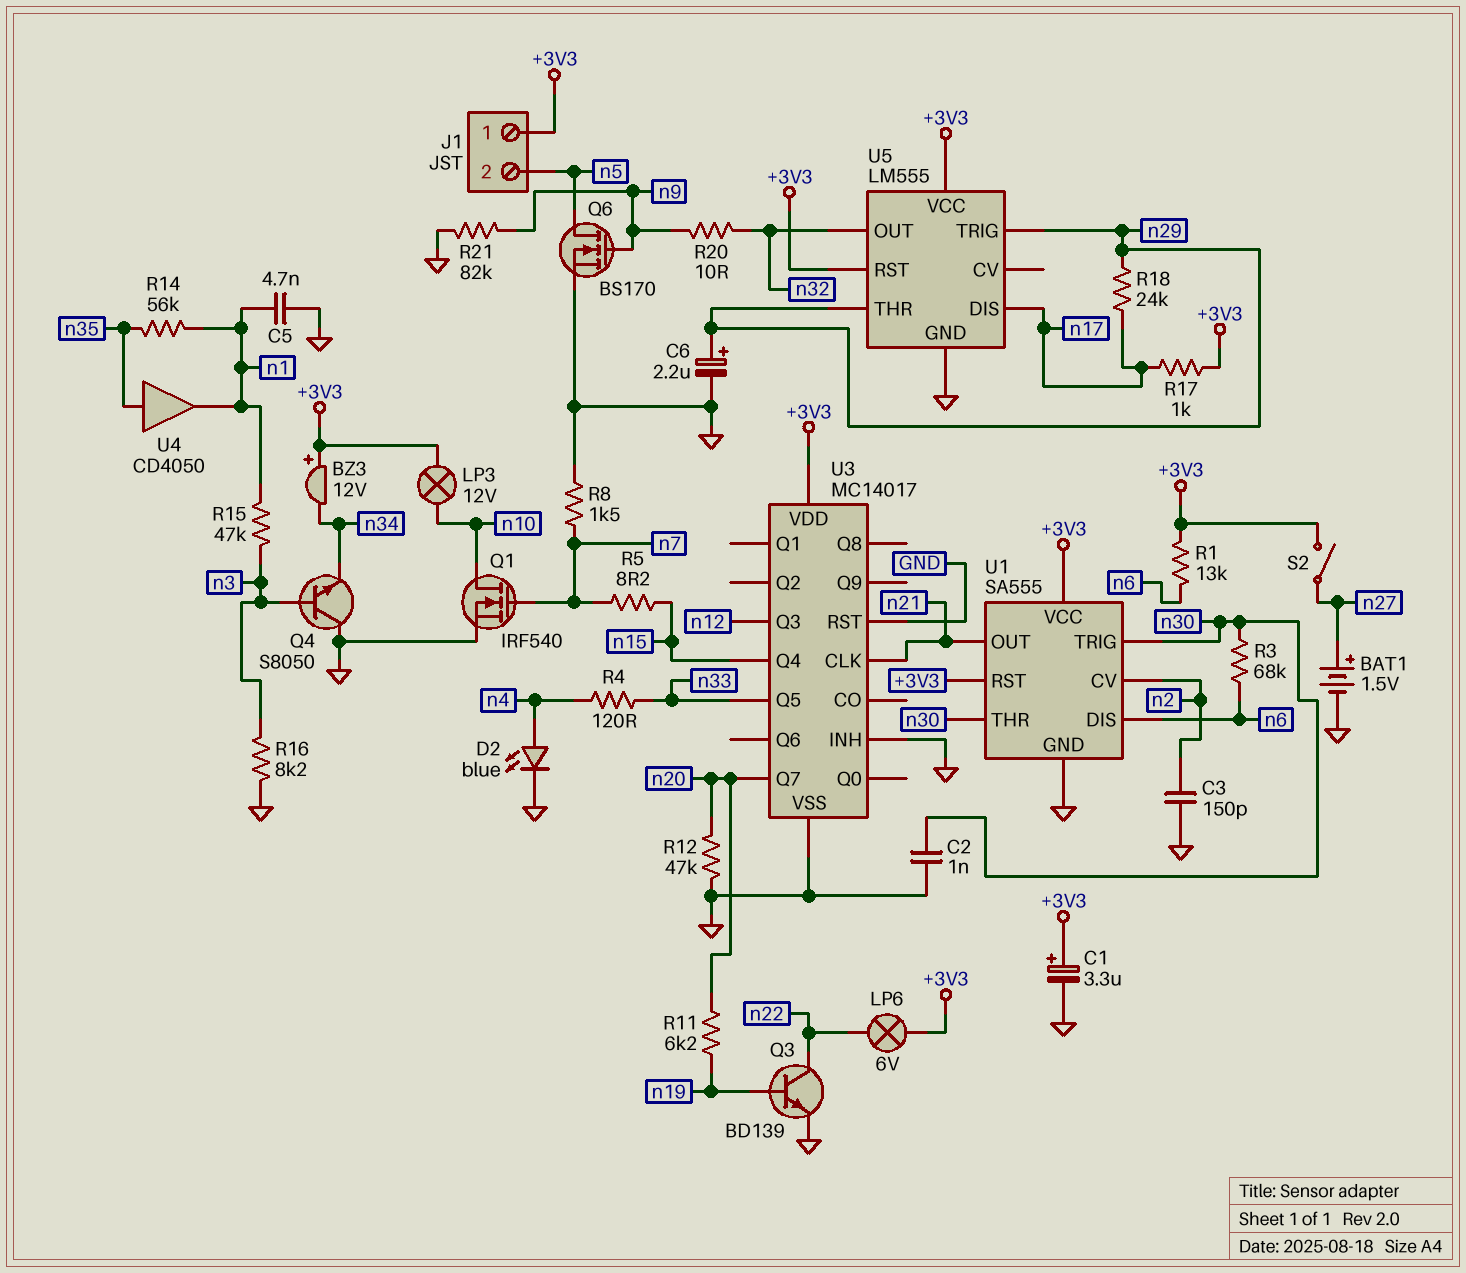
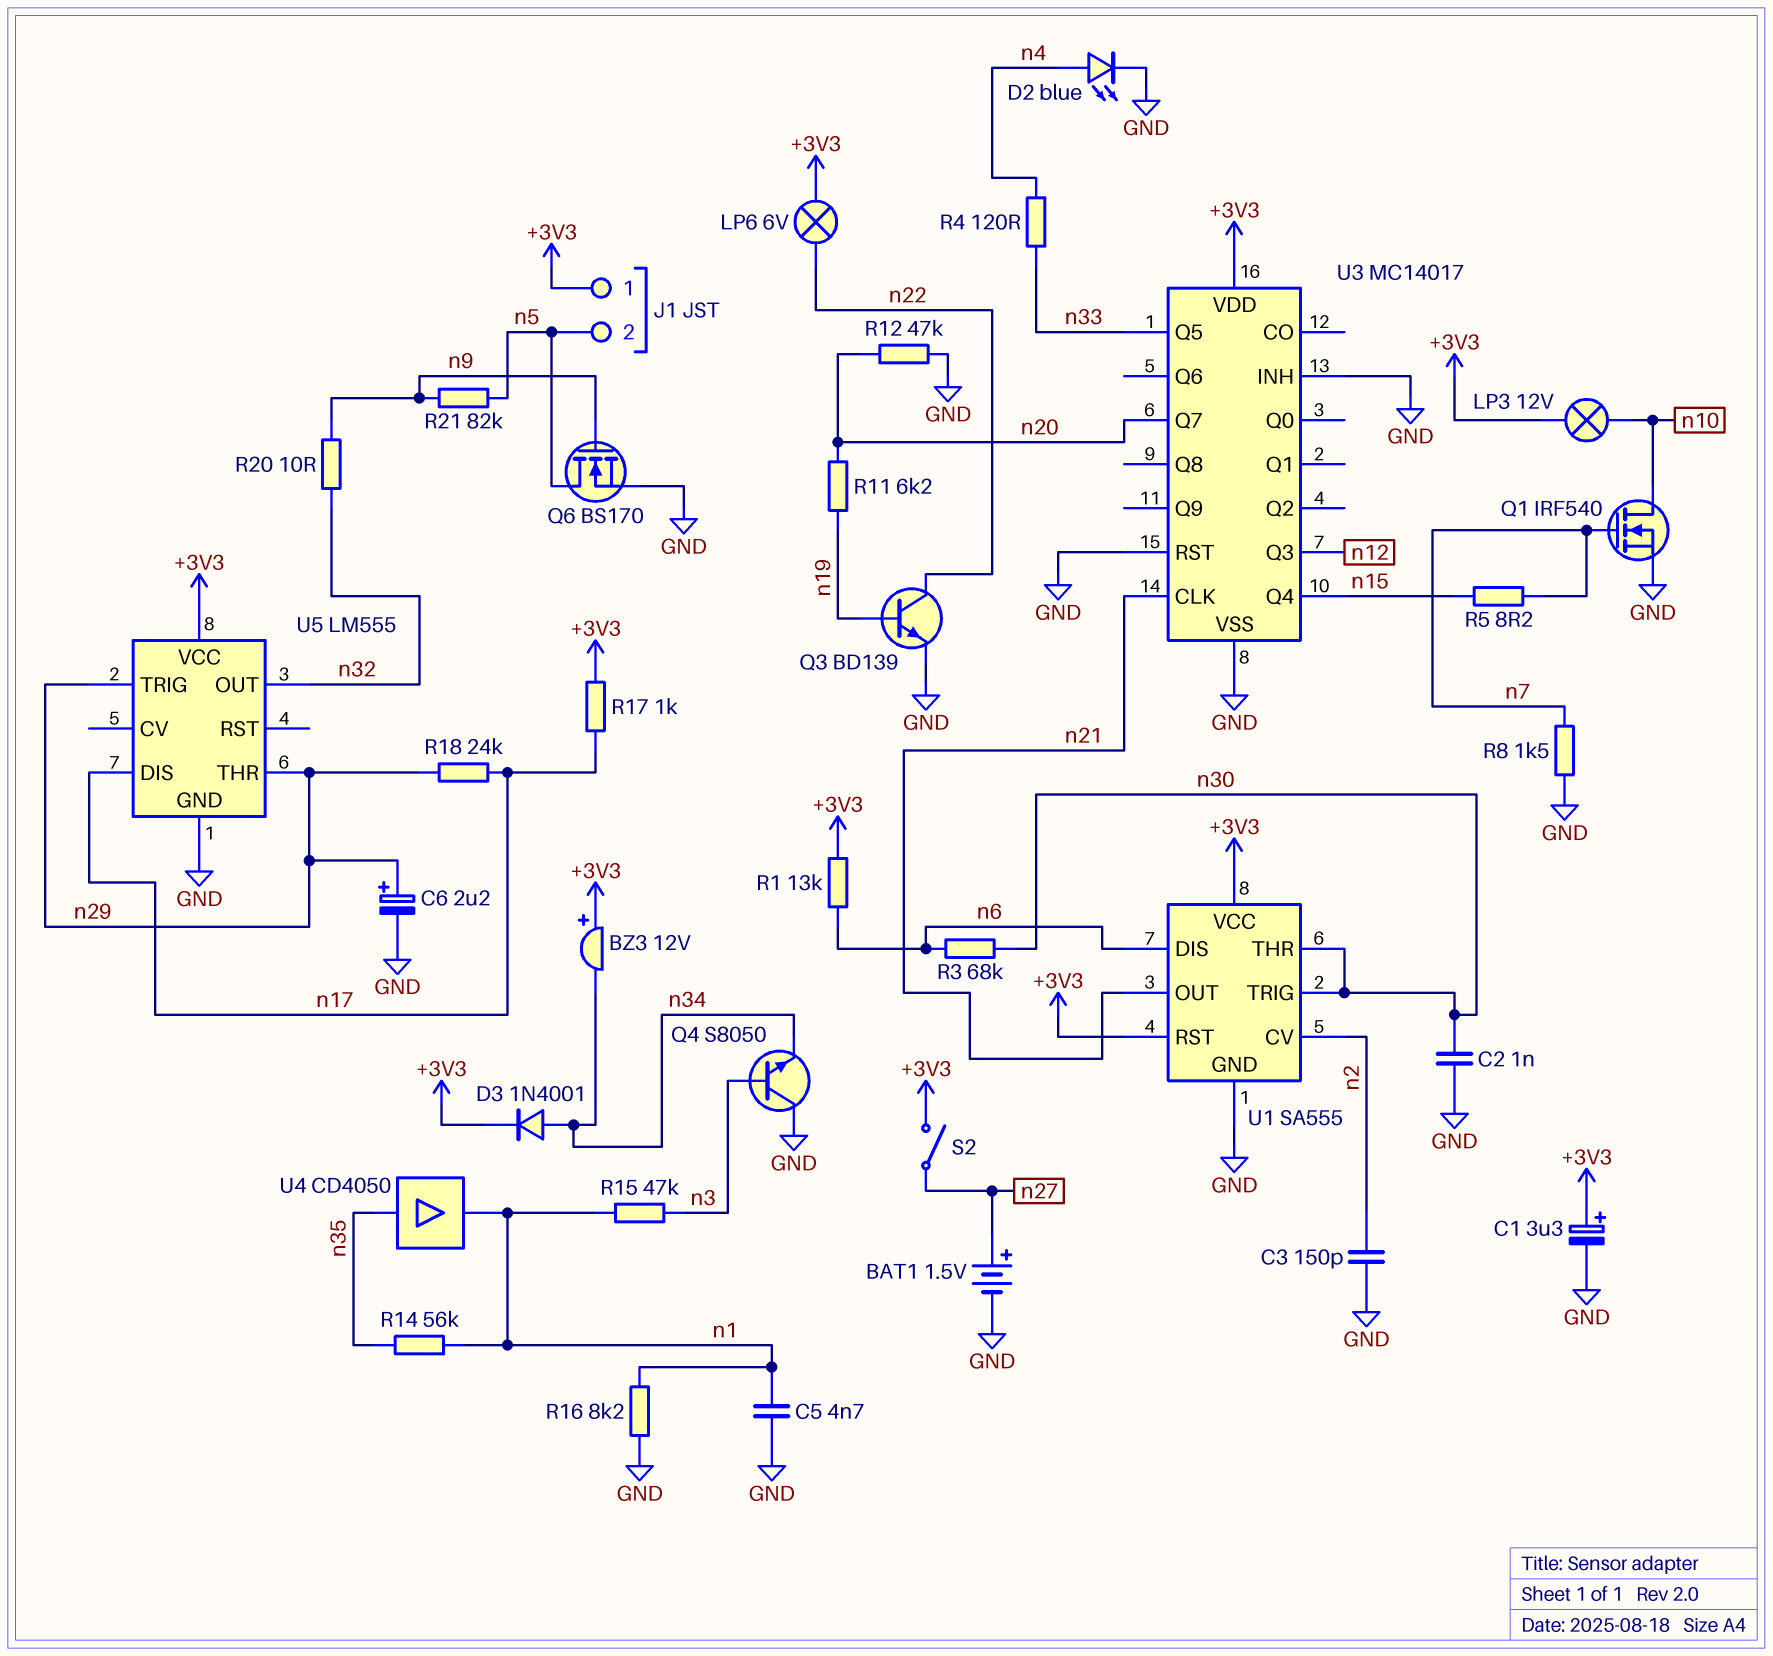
D3: none -> diode 1N4001 (A n34, K +3V3)
R16: 8.2k (GND, n3) -> 8.2k (GND, n1)
R21: 82k (GND, n9) -> 82k (n5, n9)
U5 pin RST: +3V3 -> none

